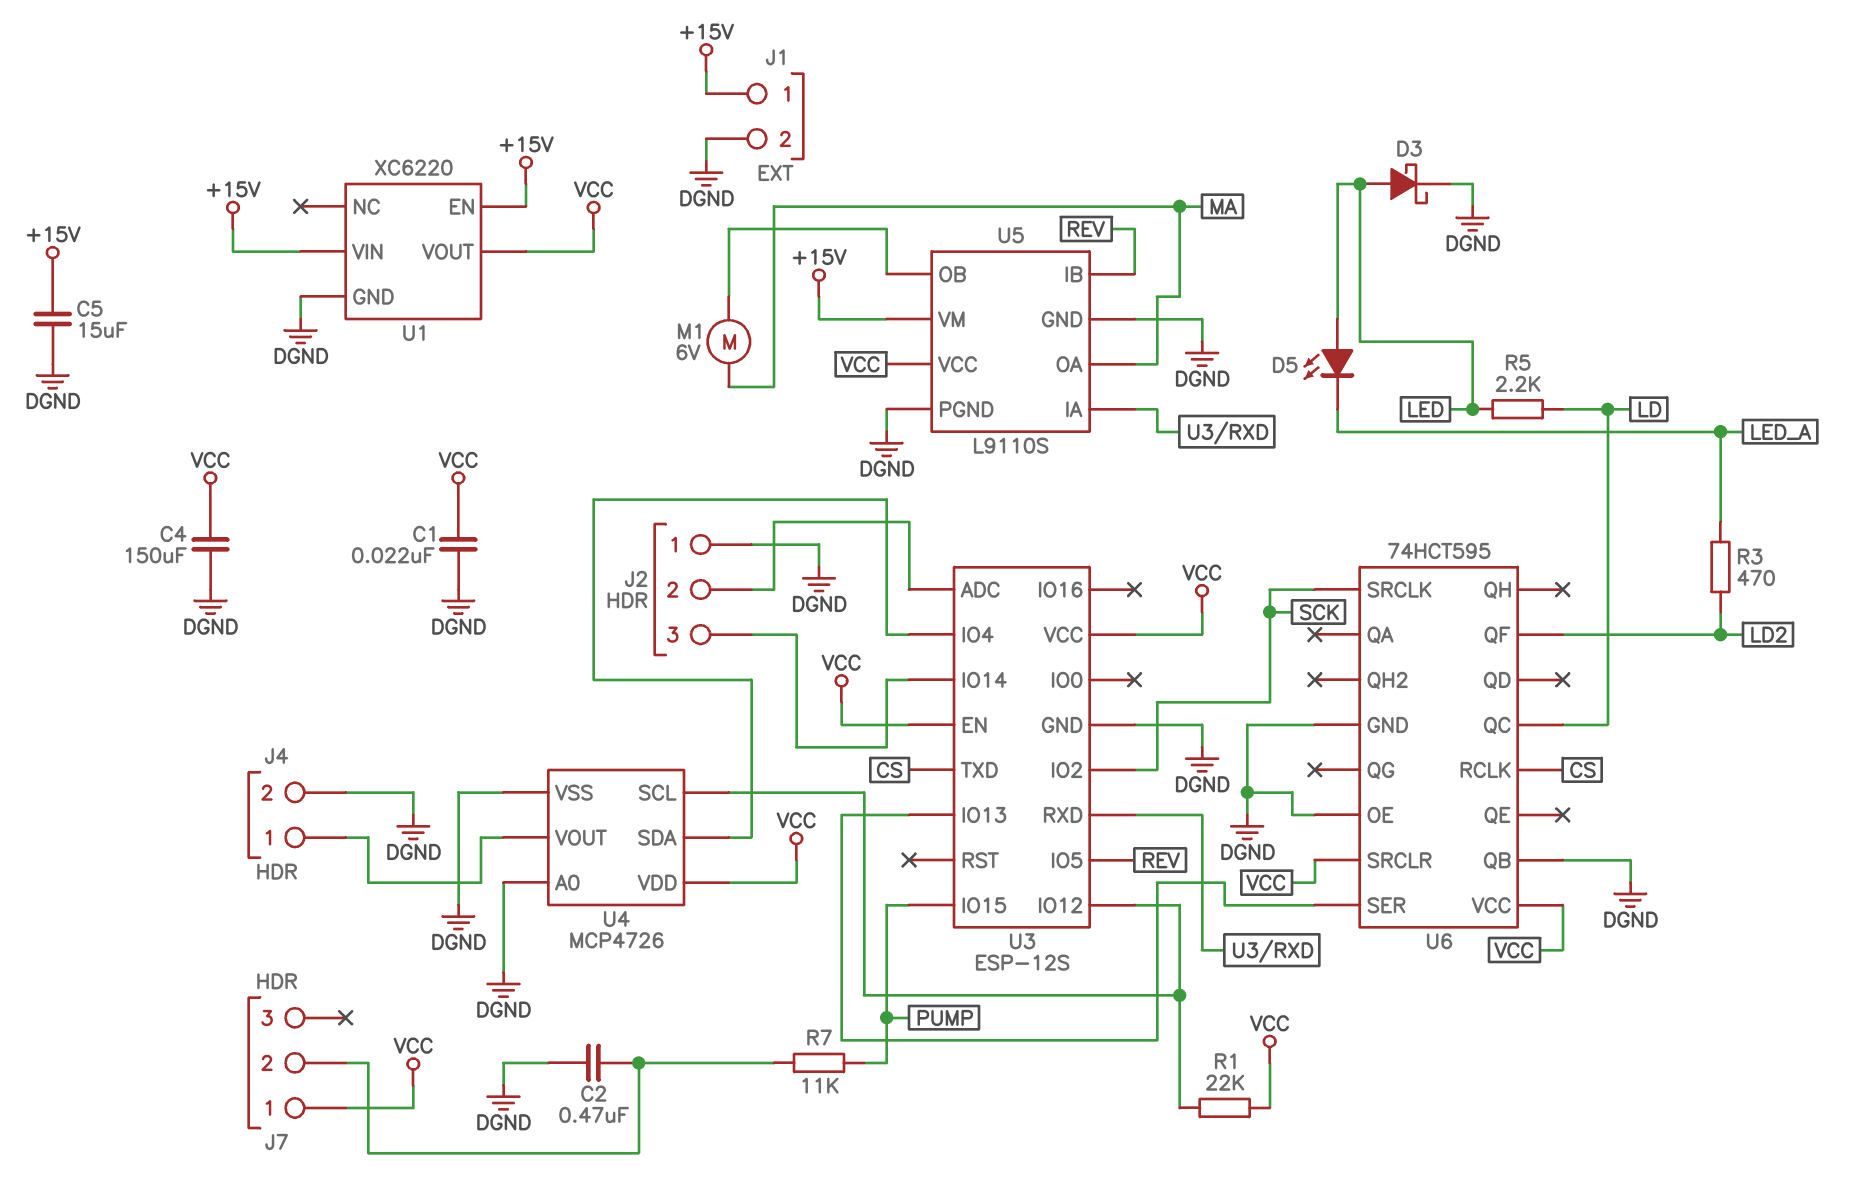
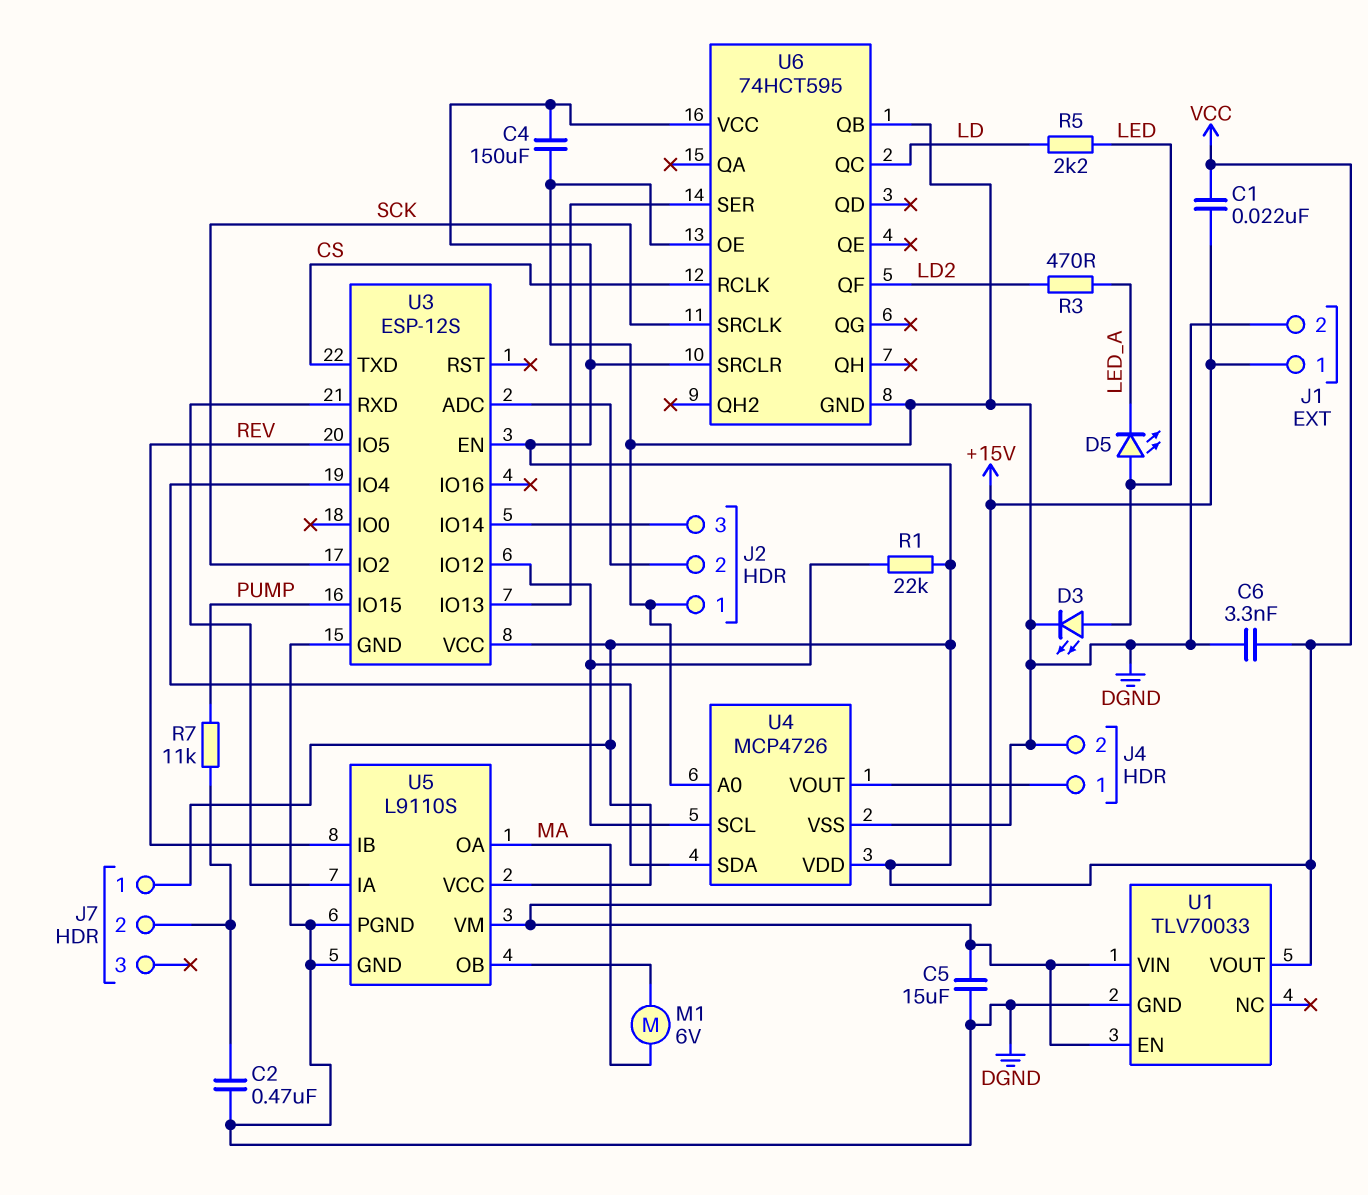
C1: 22nF (DGND, VCC) -> 22nF (+15V, VCC)
C6: none -> 3.3nF (DGND, VCC)
D3: schottky (A LED, K DGND) -> LED (A LED, K DGND)
U1: XC6220 -> TLV70033

